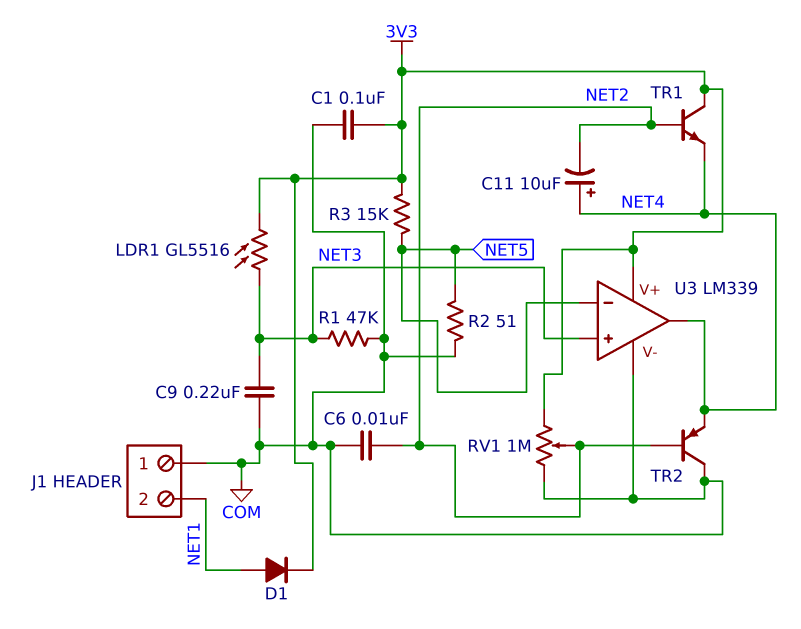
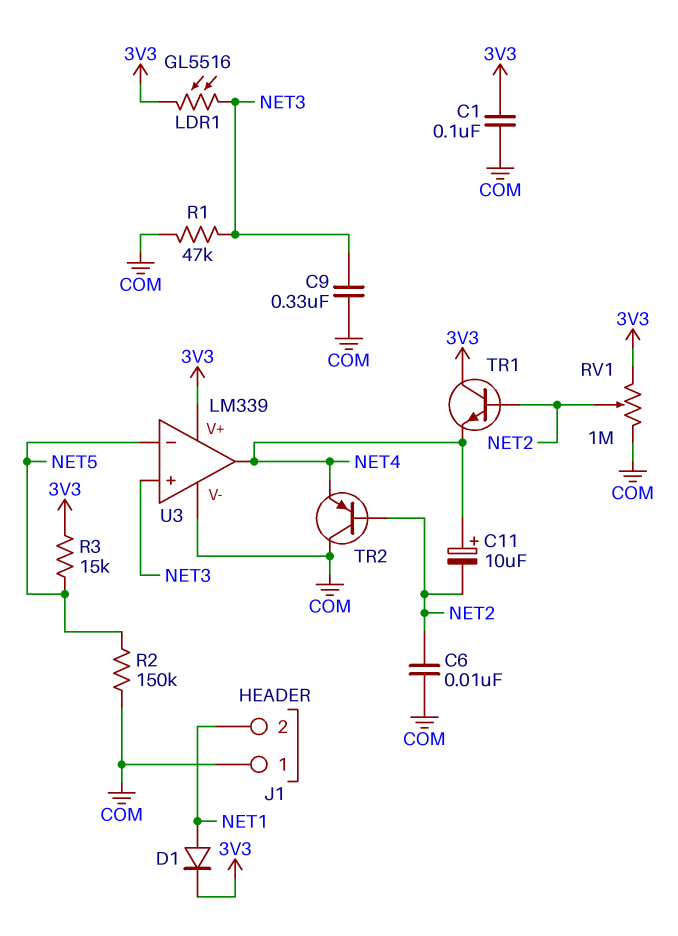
C9: 220nF (COM, NET3) -> 330nF (COM, NET3)
R2: 51 (COM, NET5) -> 150k (COM, NET5)

